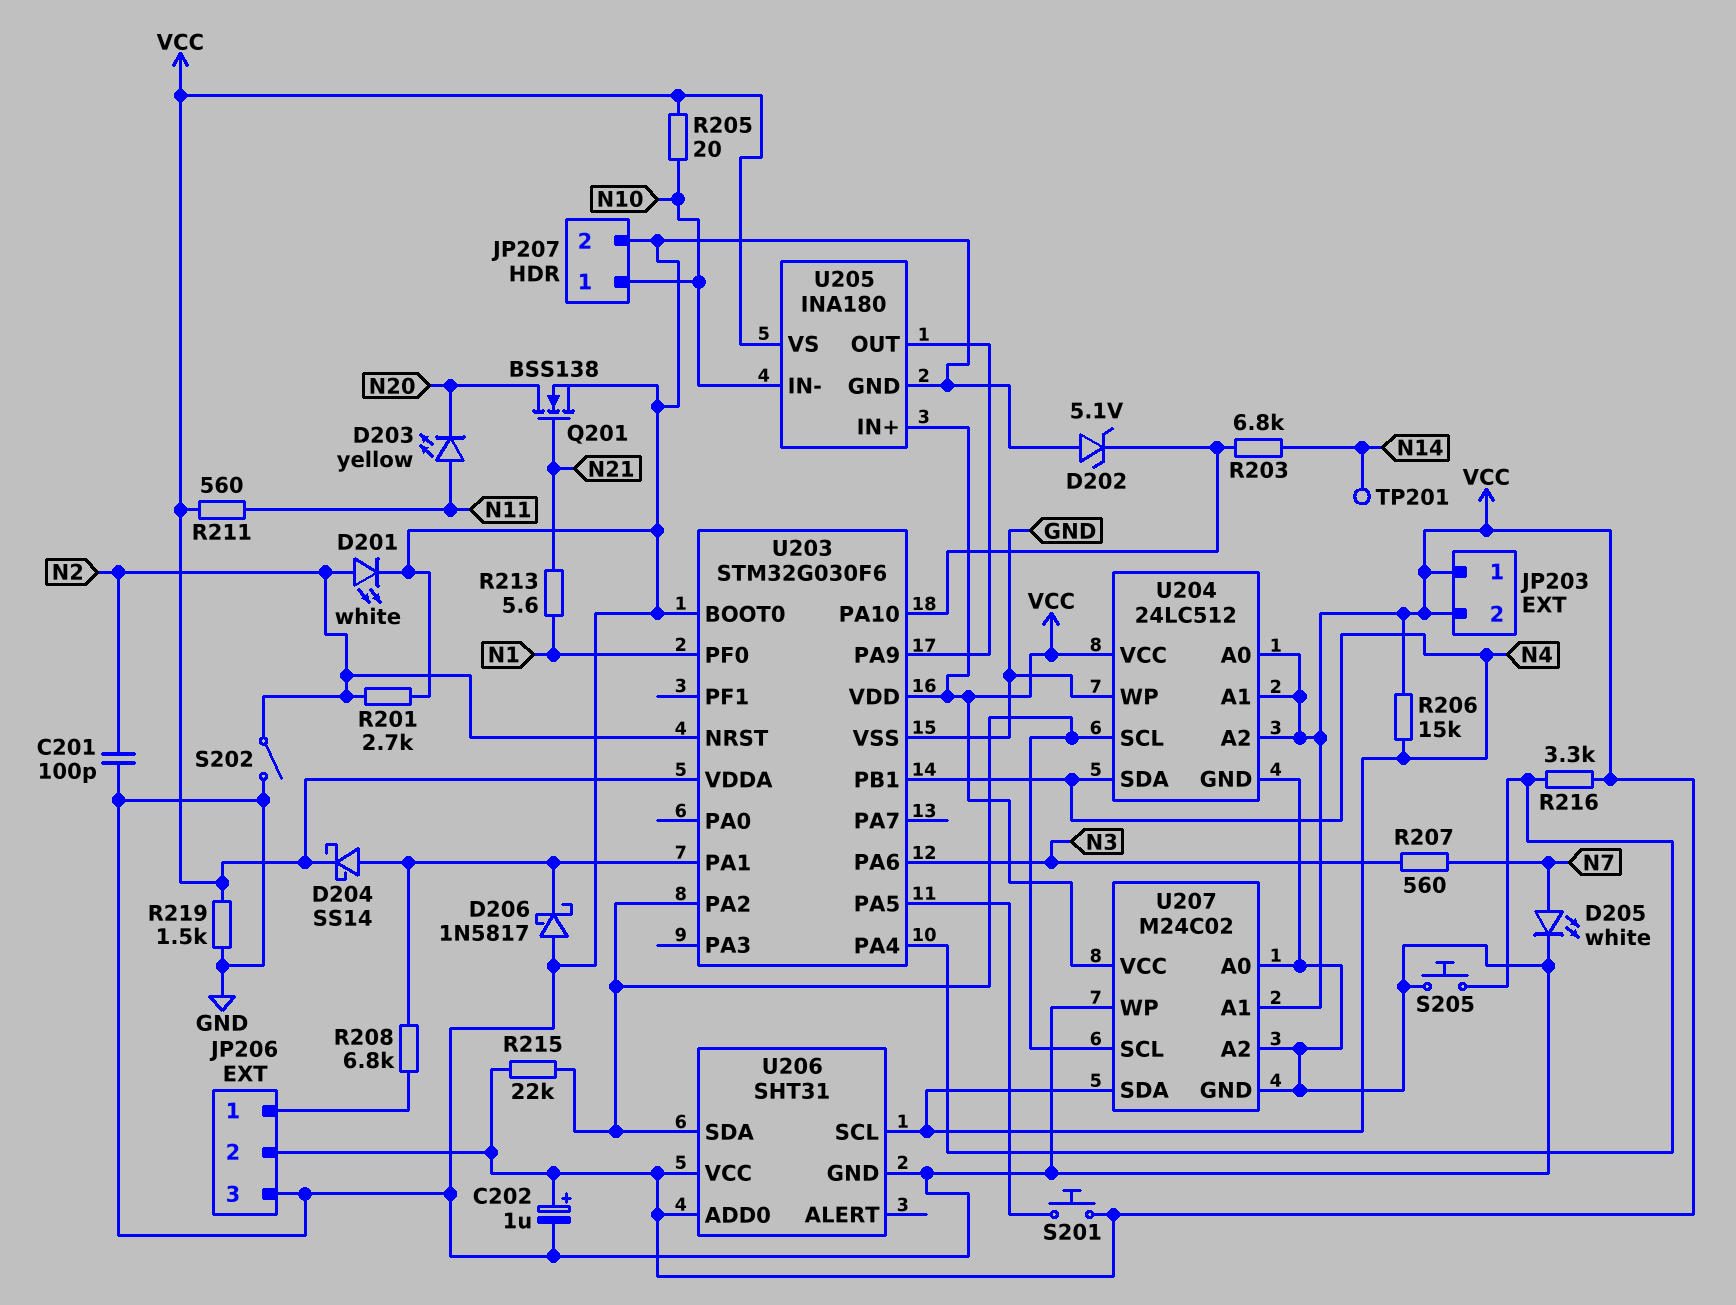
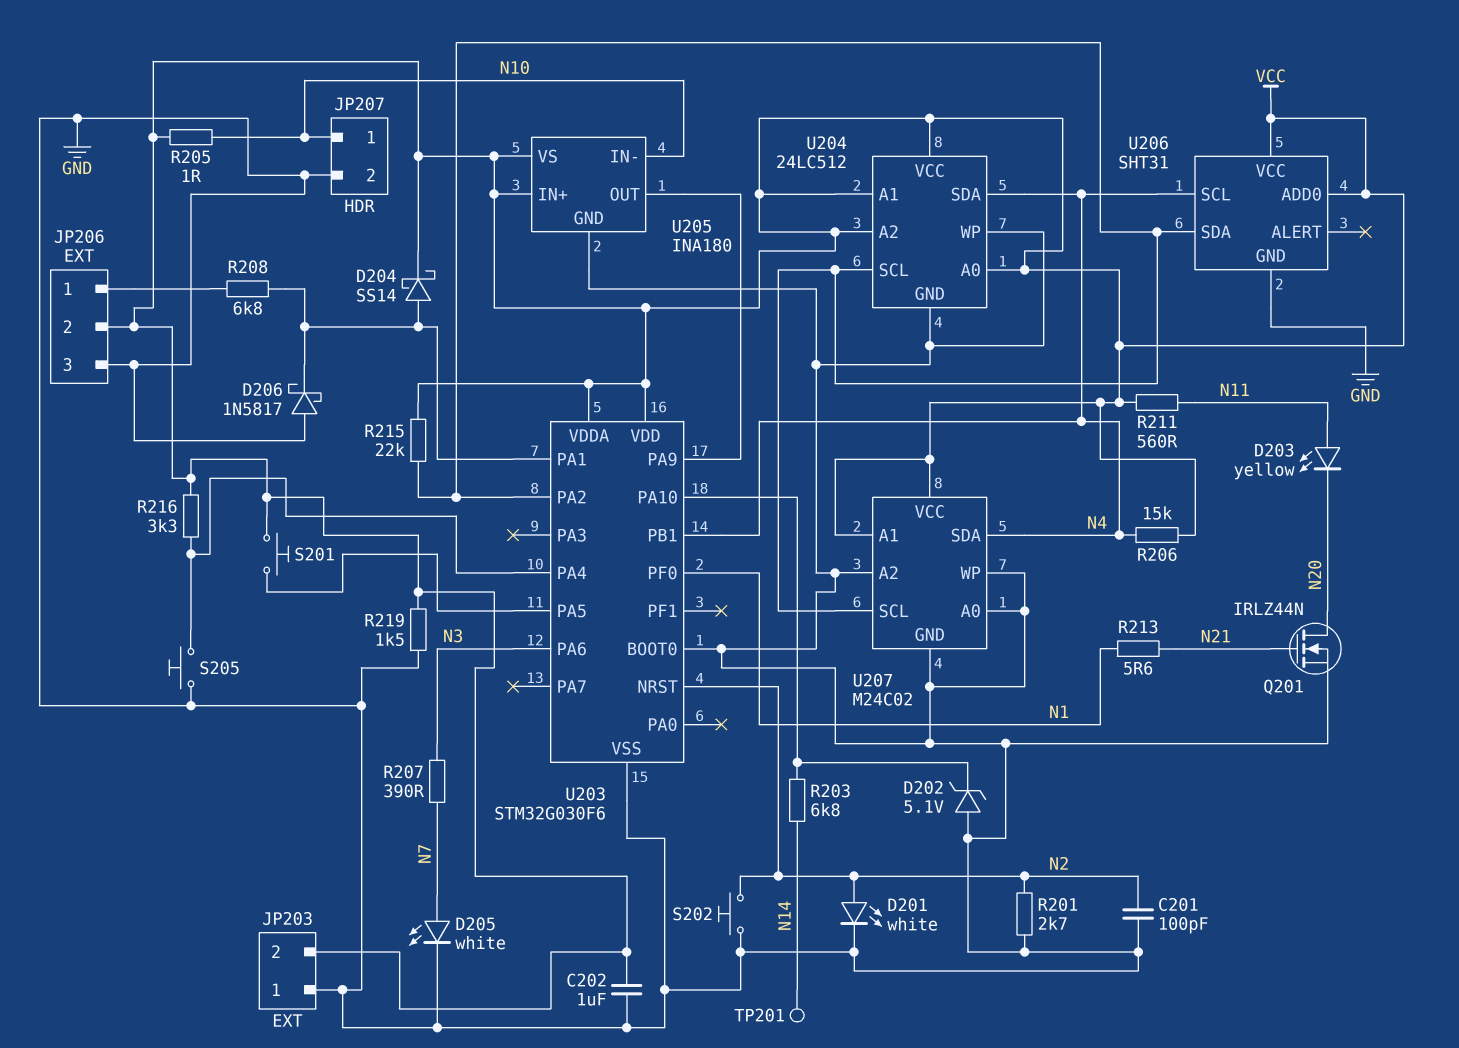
C202: 1uF (plus VCC, minus GND) -> 1uF (GND, VCC)
JP203 pin 1: VCC -> GND
Q201: NMOS BSS138 (G N21, D N20, S GND) -> NMOS IRLZ44N (G N21, D N20, S GND)
R205: 20 (N10, VCC) -> 1 (N10, VCC)
R207: 560 (N3, N7) -> 390 (N3, N7)
S202: switch (GND, N2) -> button (GND, N2)

